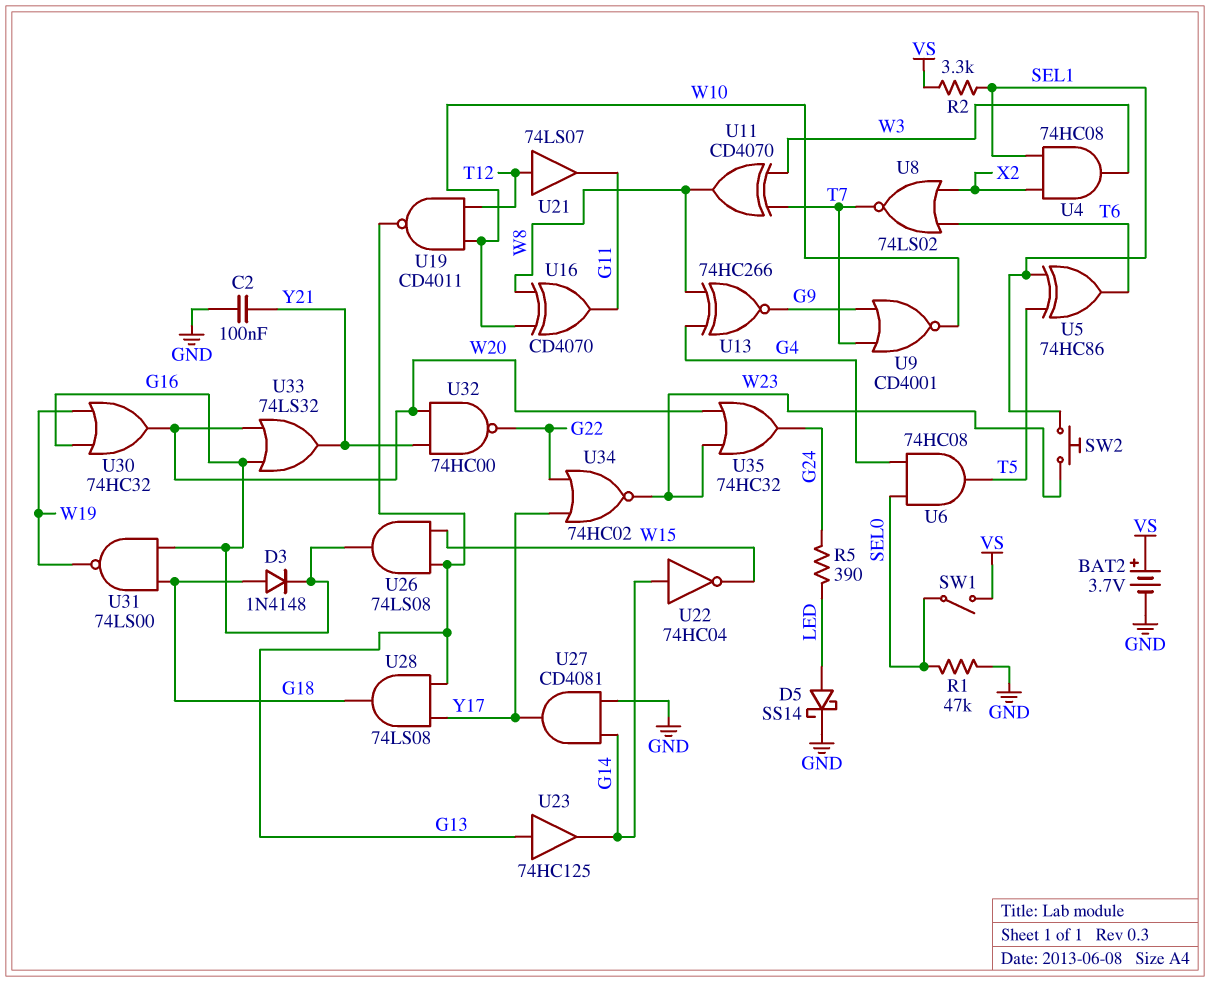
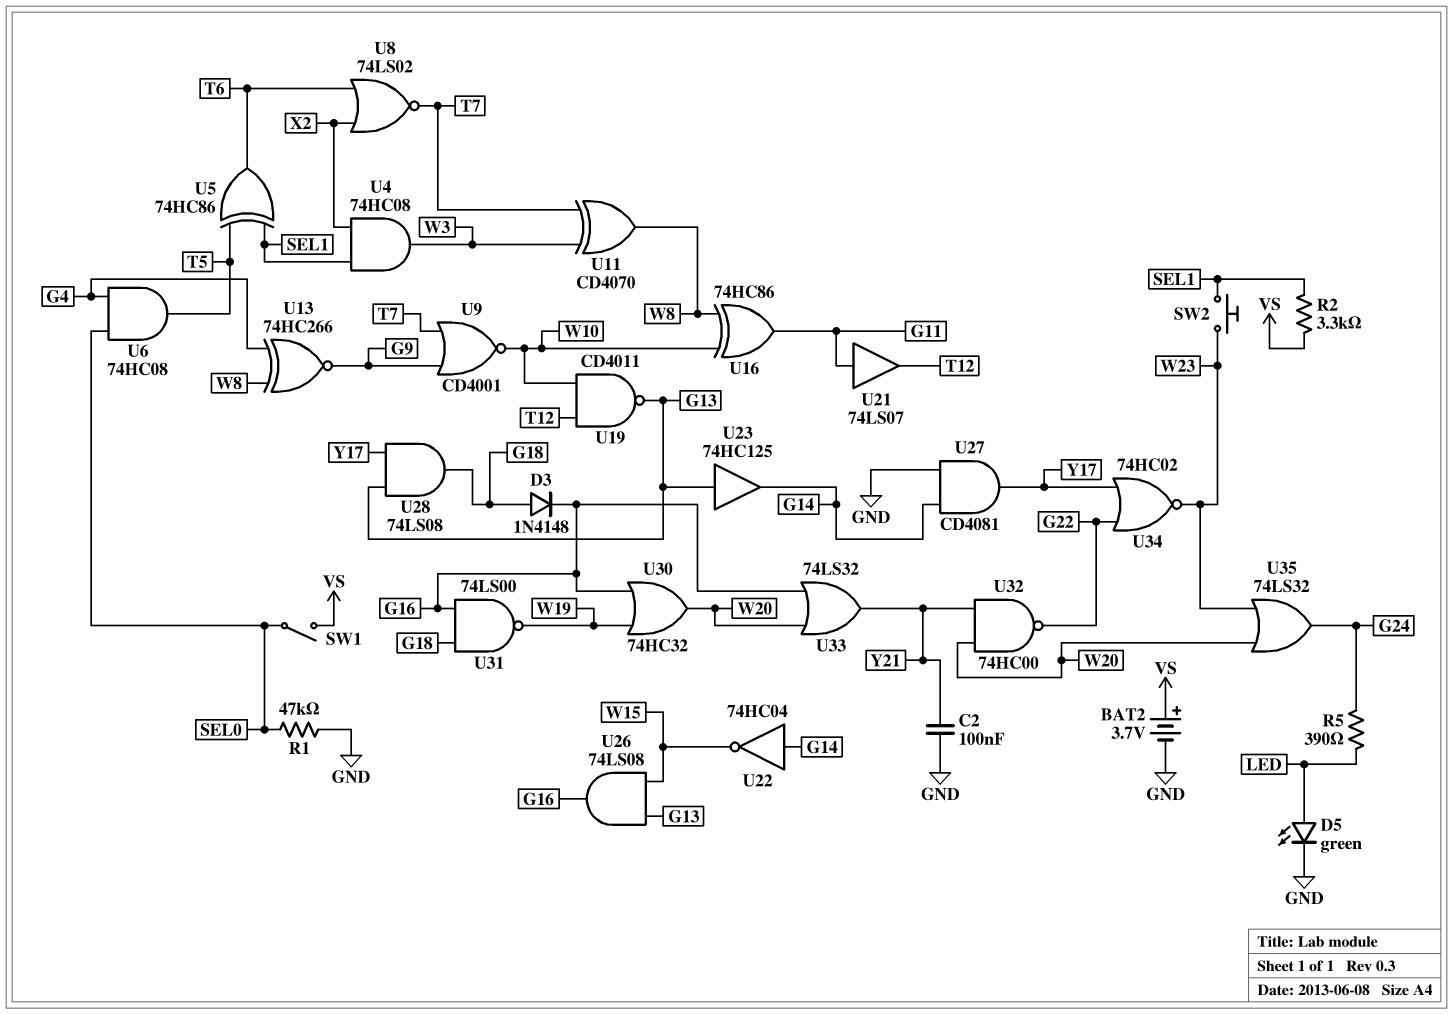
D5: schottky SS14 (A LED, K GND) -> LED green (A LED, K GND)
U16: XOR CD4070 (in W8, in W10, out G11) -> XOR 74HC86 (in W8, in W10, out G11)
U21: buffer 74LS07 (in T12, out G11) -> buffer 74LS07 (in G11, out T12)
U35: OR 74HC32 (in W20, in W23, out G24) -> OR 74LS32 (in W20, in W23, out G24)

